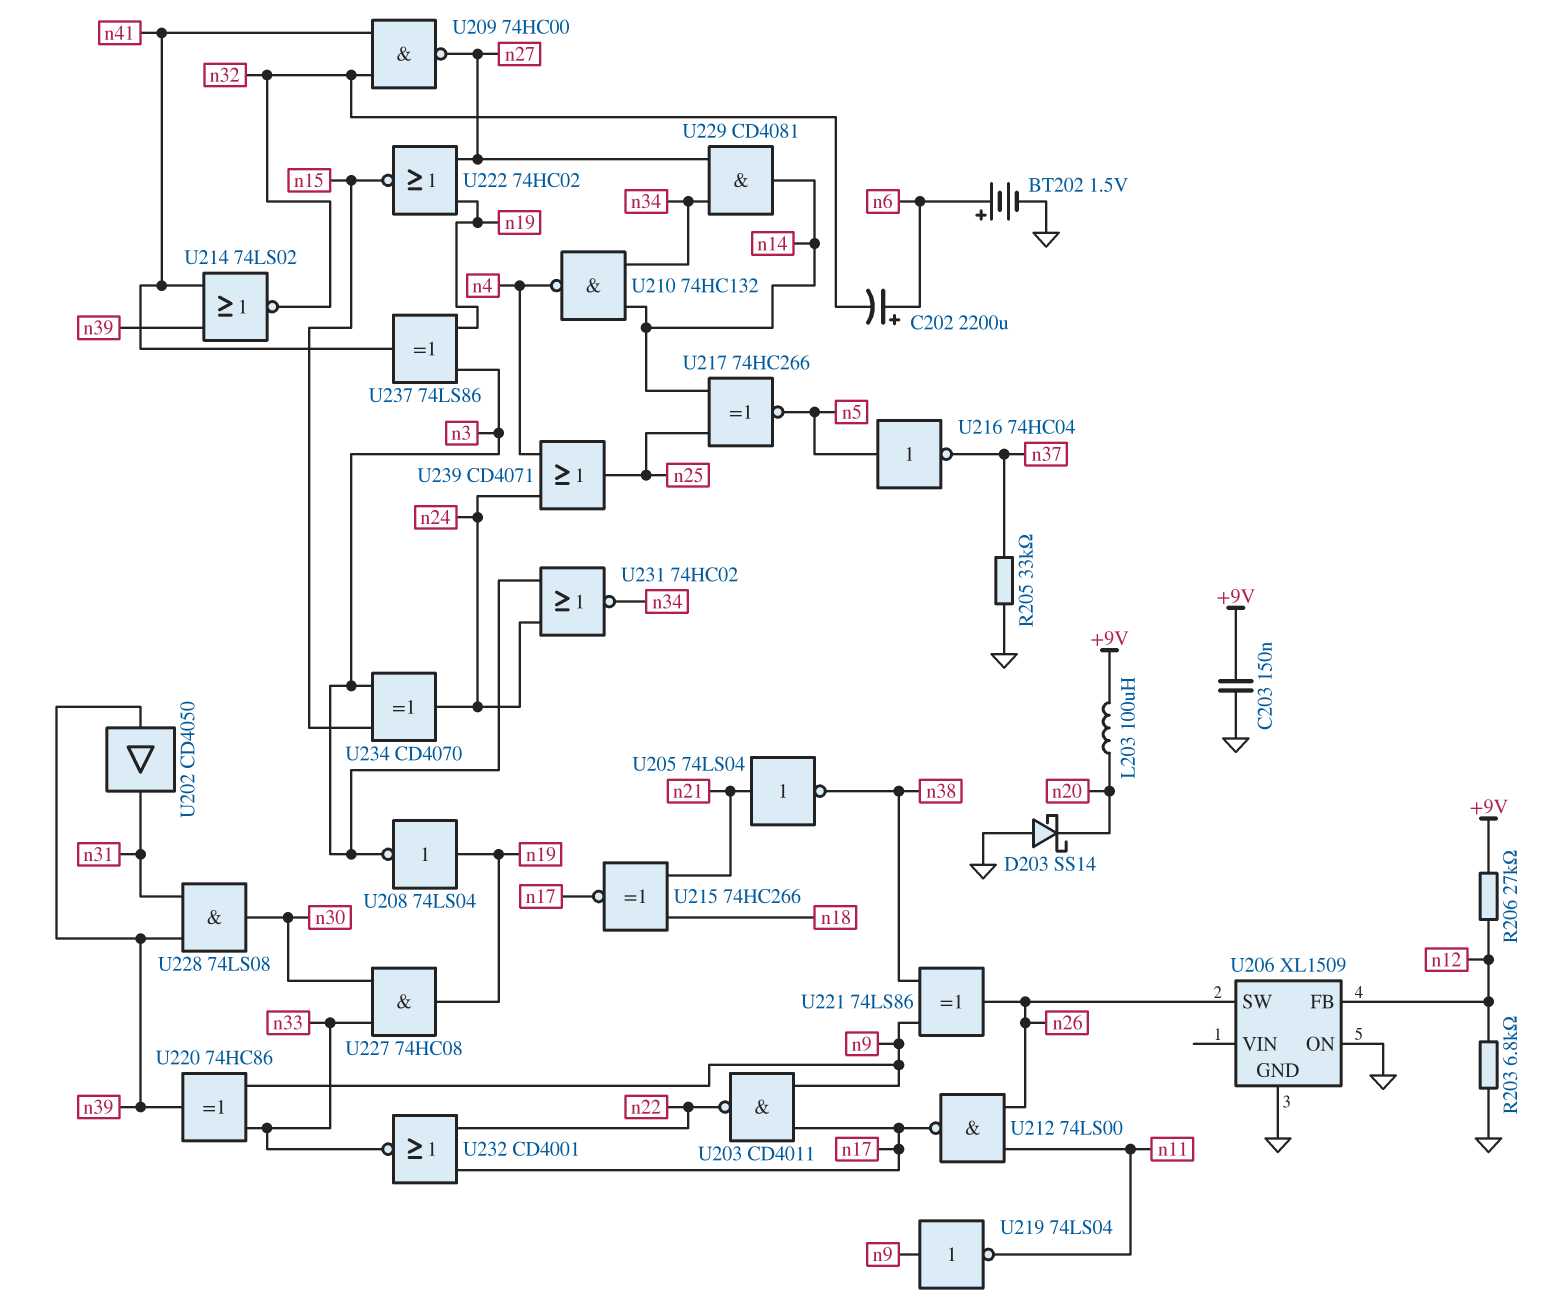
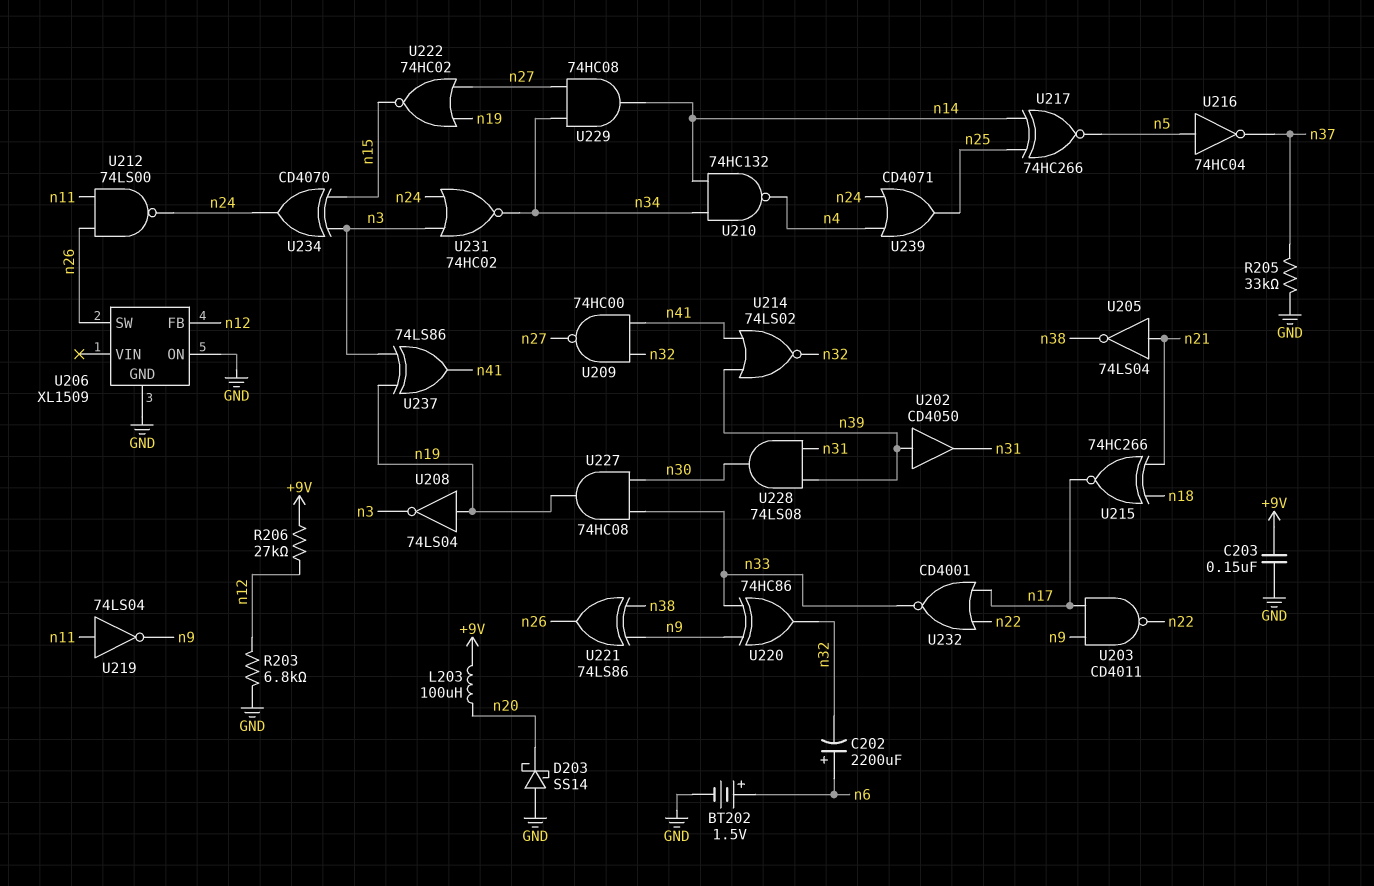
U212: NAND 74LS00 (in n11, in n26, out n17) -> NAND 74LS00 (in n11, in n26, out n24)
U219: NOT 74LS04 (in n9, out n11) -> NOT 74LS04 (in n11, out n9)
U220: XOR 74HC86 (in n9, in n33, out n39) -> XOR 74HC86 (in n9, in n33, out n32)
U229: AND CD4081 (in n27, in n34, out n14) -> AND 74HC08 (in n27, in n34, out n14)

